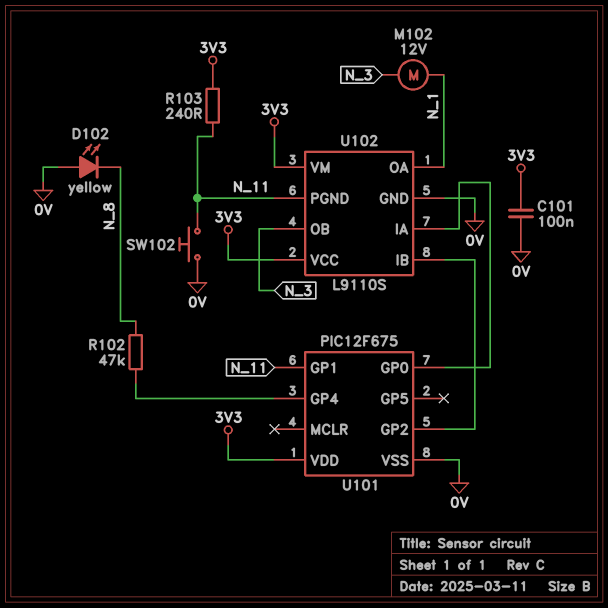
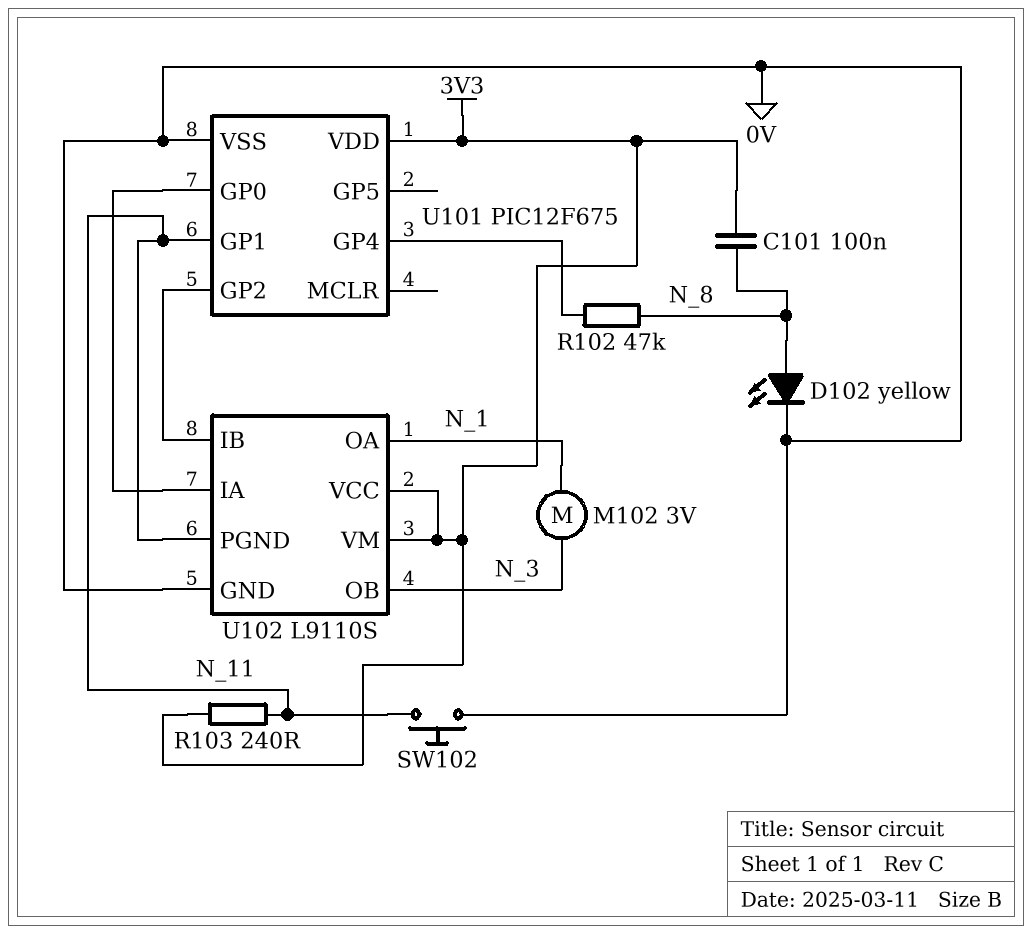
C101: 100nF (0V, 3V3) -> 100nF (3V3, N_8)
D102: LED yellow (A 0V, K N_8) -> LED yellow (A N_8, K 0V)
M102: motor 12V (N_1, N_3) -> motor 3V (N_1, N_3)

